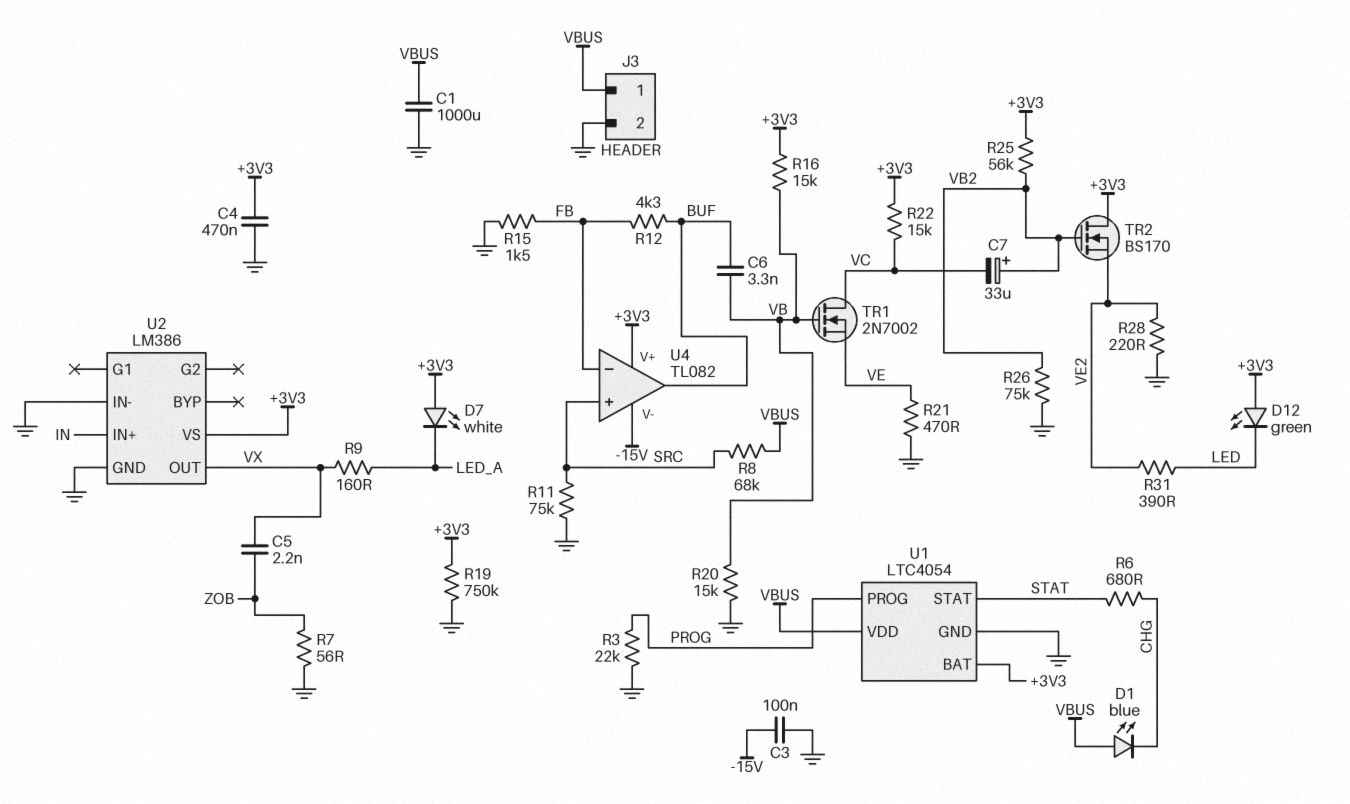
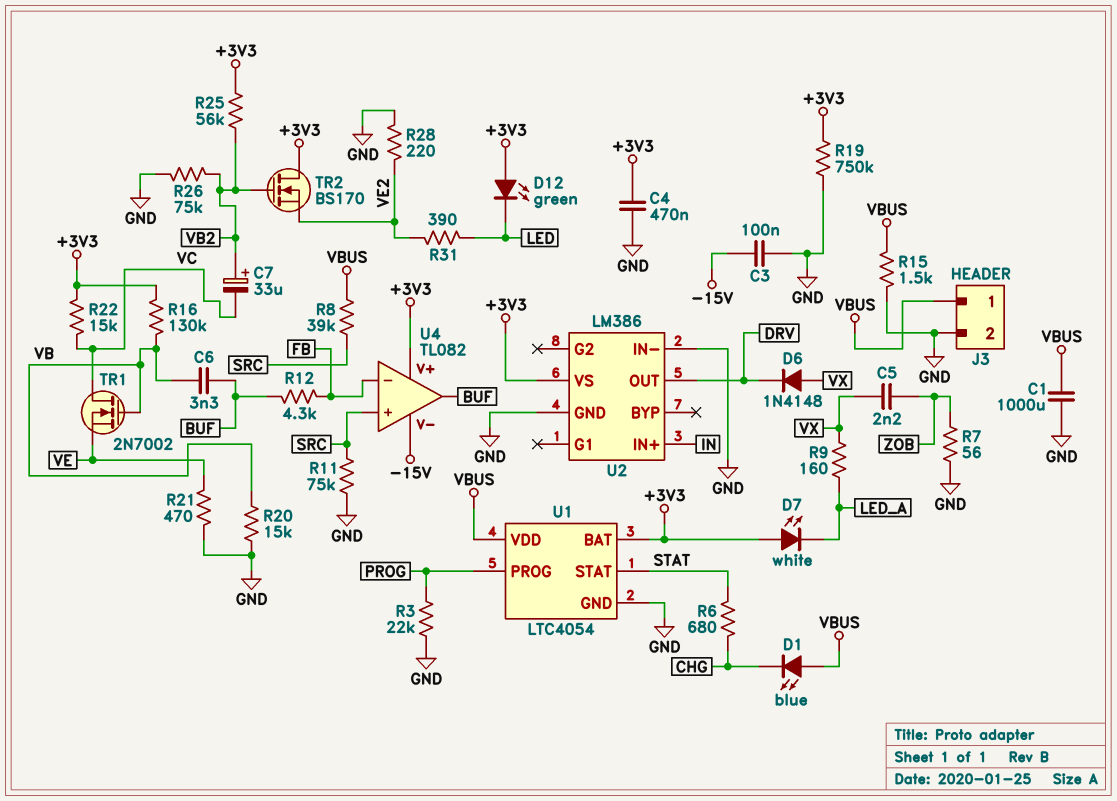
D6: none -> diode 1N4148 (A VX, K DRV)
R8: 68k (SRC, VBUS) -> 39k (SRC, VBUS)
R15: 1.5k (FB, GND) -> 1.5k (GND, VBUS)
R16: 15k (+3V3, VB) -> 130k (+3V3, VB)
U2 pin OUT: VX -> DRV

